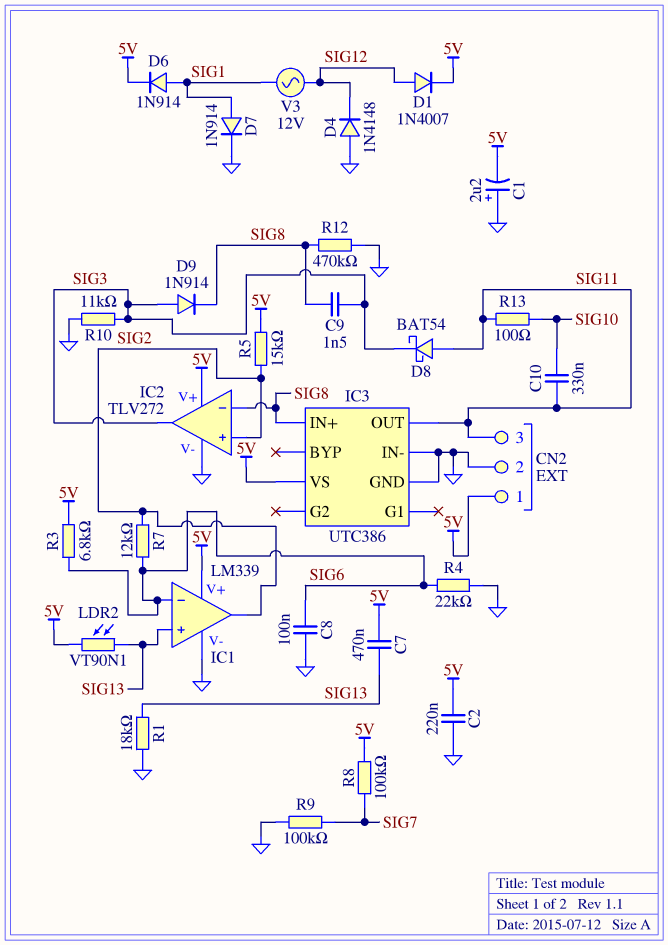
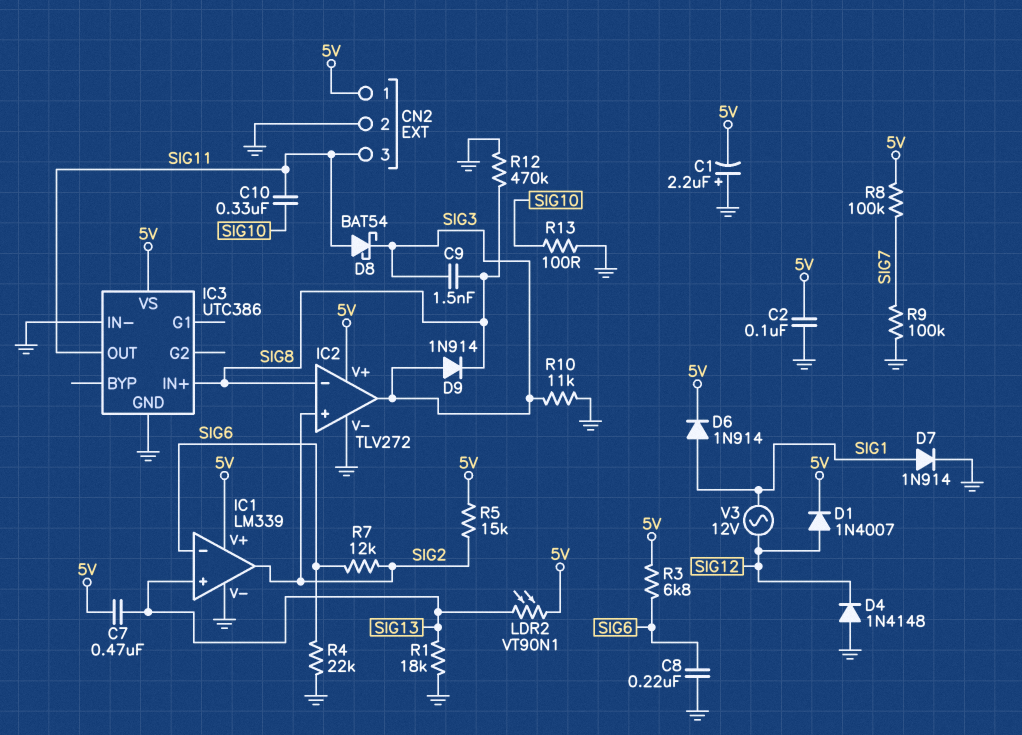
C2: 220nF (5V, GND) -> 100nF (5V, GND)
C8: 100nF (GND, SIG6) -> 220nF (GND, SIG6)
R13: 100 (SIG10, SIG11) -> 100 (GND, SIG10)

